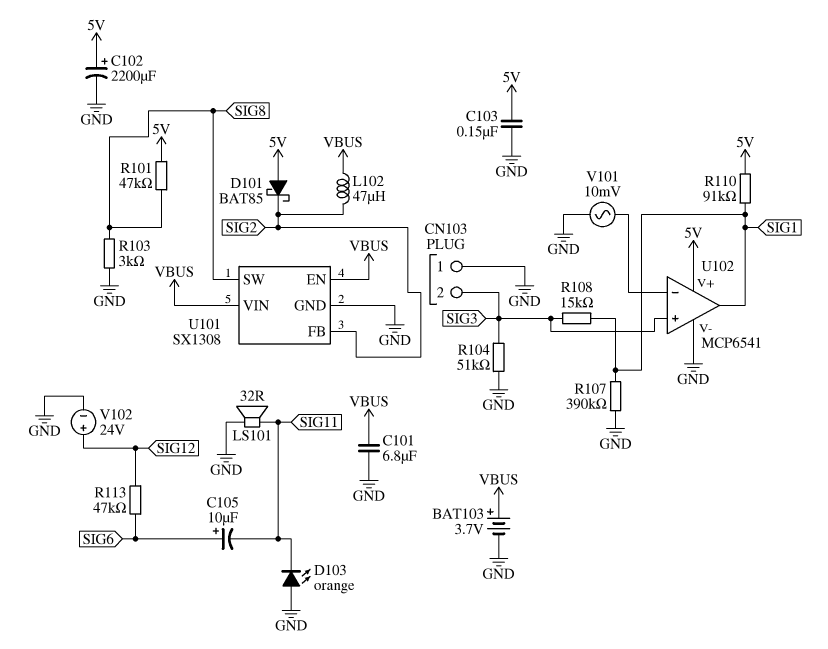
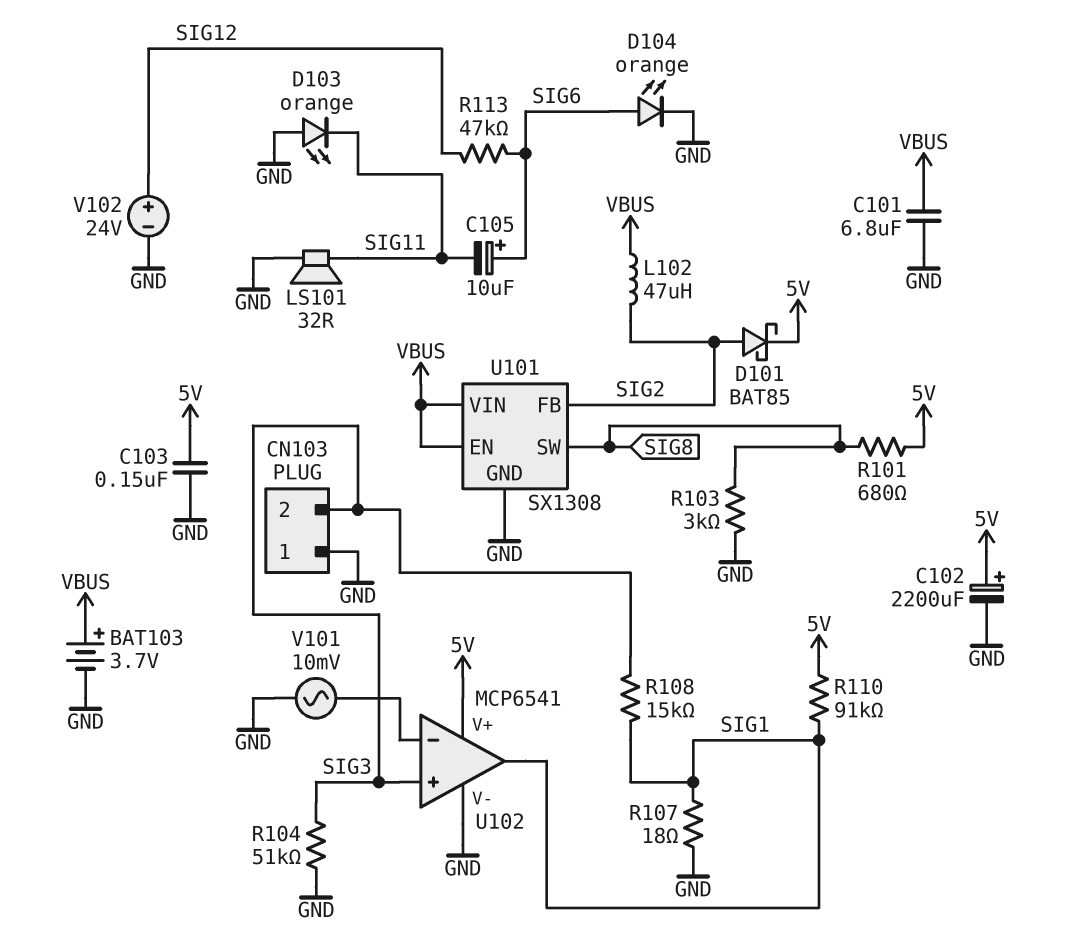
D101: schottky BAT85 (A 5V, K SIG2) -> schottky BAT85 (A SIG2, K 5V)
D104: none -> LED orange (A SIG6, K GND)
R101: 47k (5V, SIG8) -> 680 (5V, SIG8)
R107: 390k (GND, SIG1) -> 18 (GND, SIG1)

